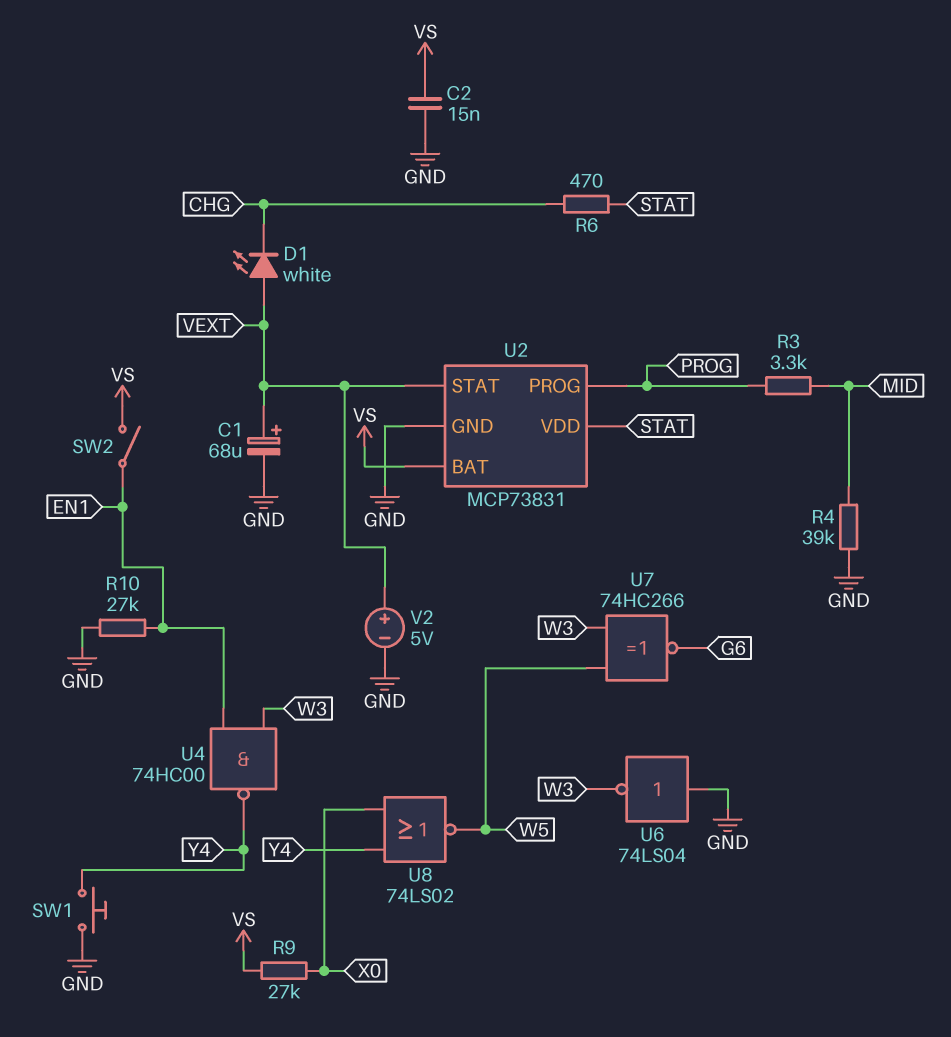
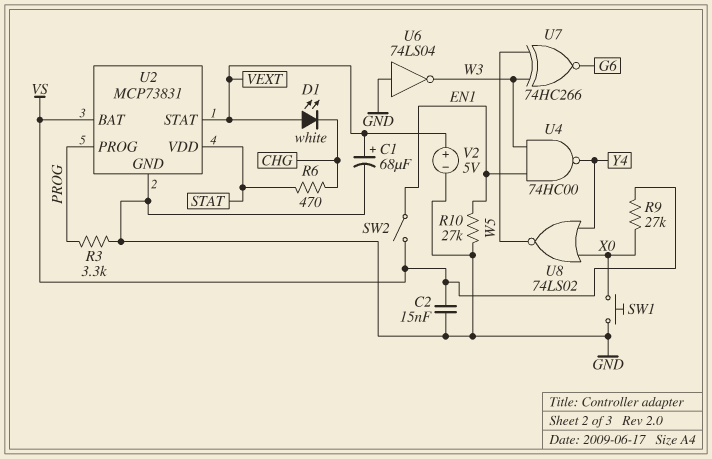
R3: 3.3k (MID, PROG) -> 3.3k (GND, PROG)
R4: 39k (GND, MID) -> none
SW1: button (GND, Y4) -> button (GND, X0)

